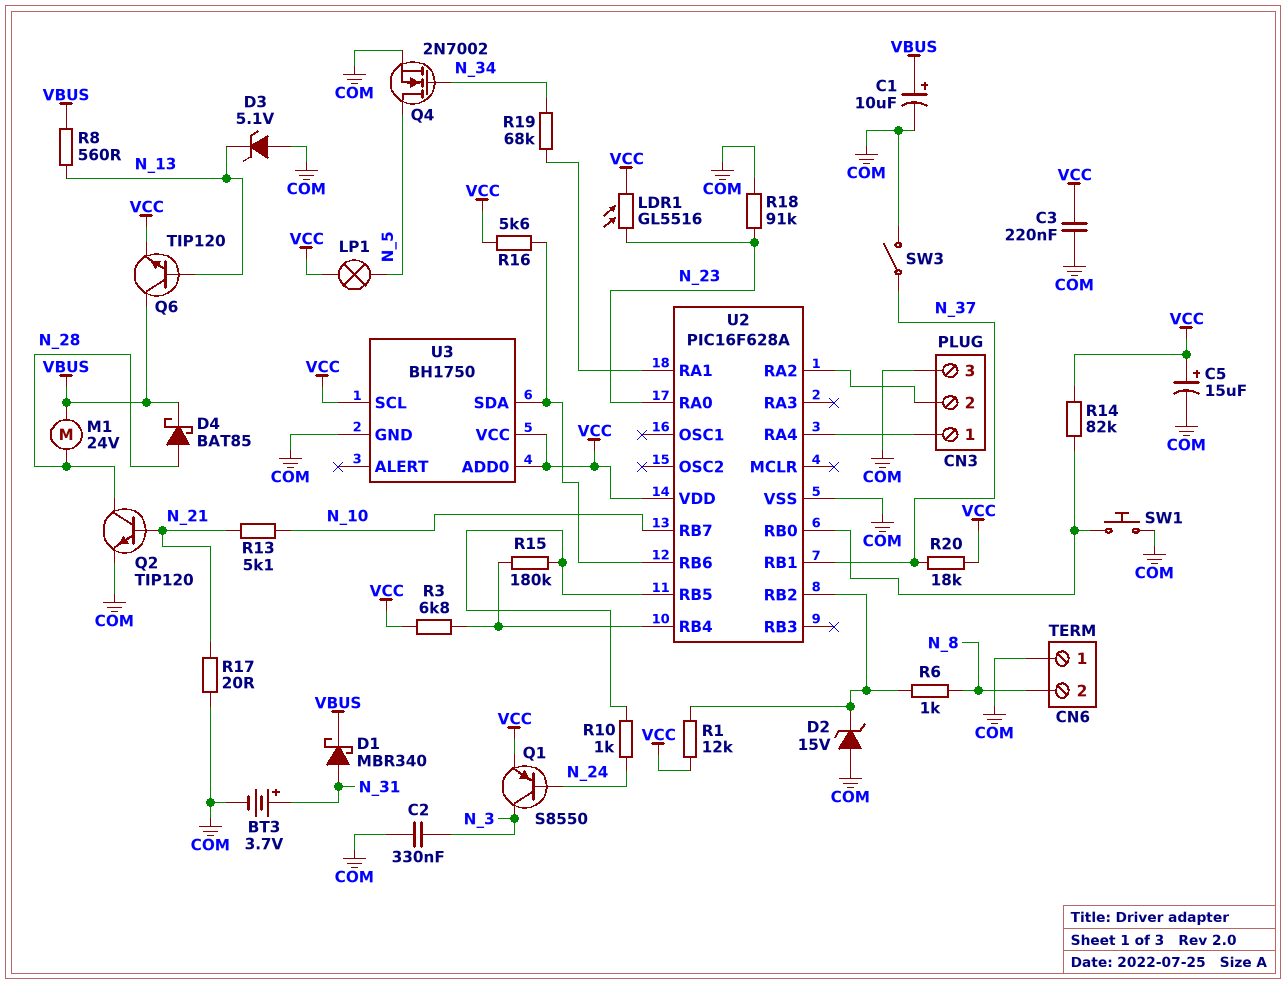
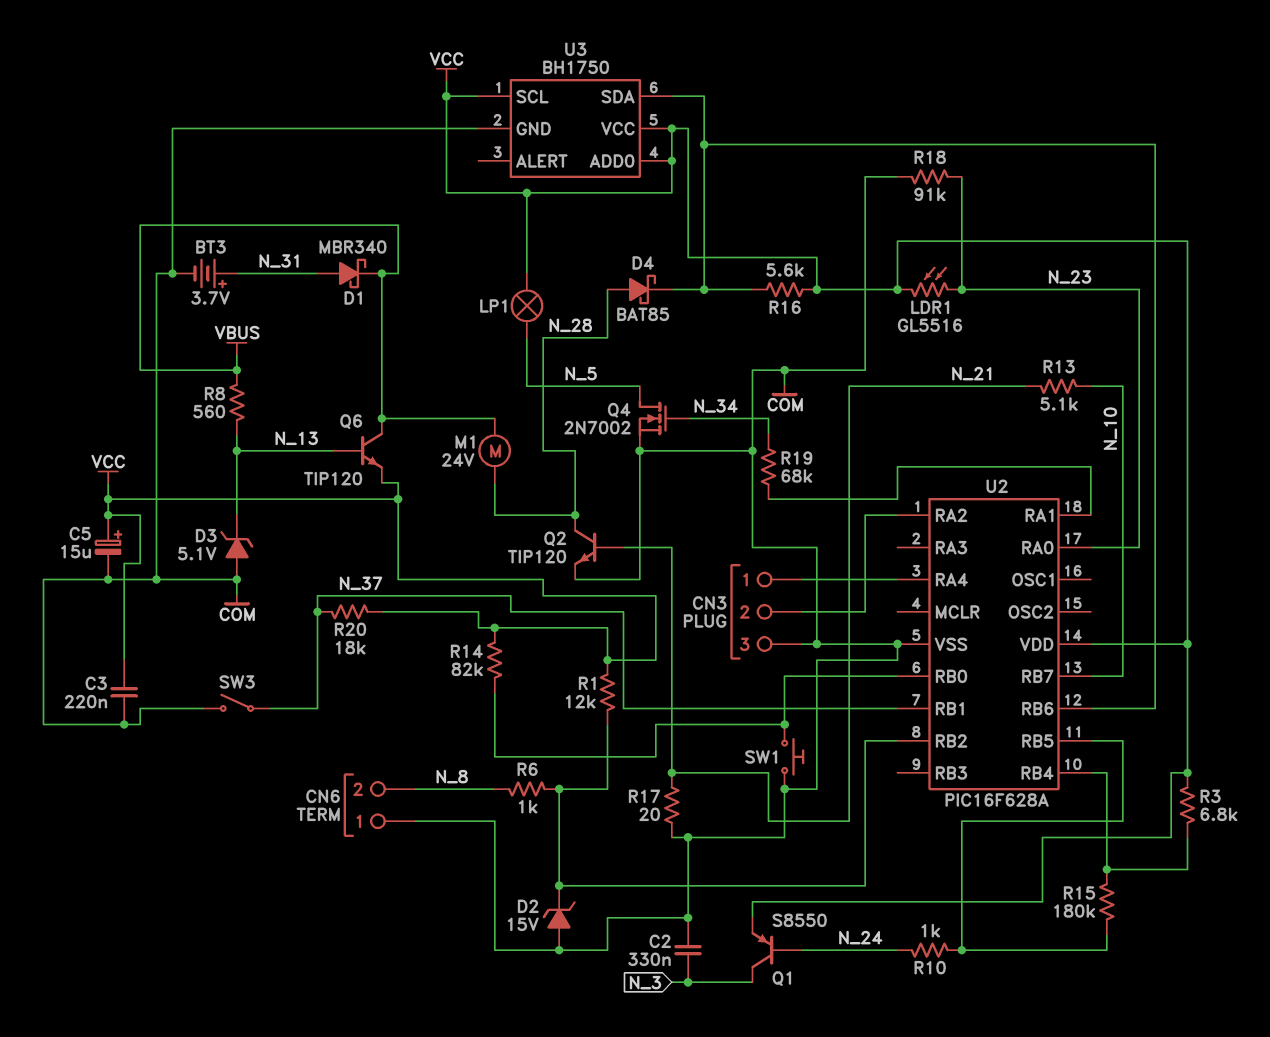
C1: 10uF (plus VBUS, minus COM) -> none
D4: schottky BAT85 (A N_28, K VBUS) -> schottky BAT85 (A N_28, K U2/RB6)

